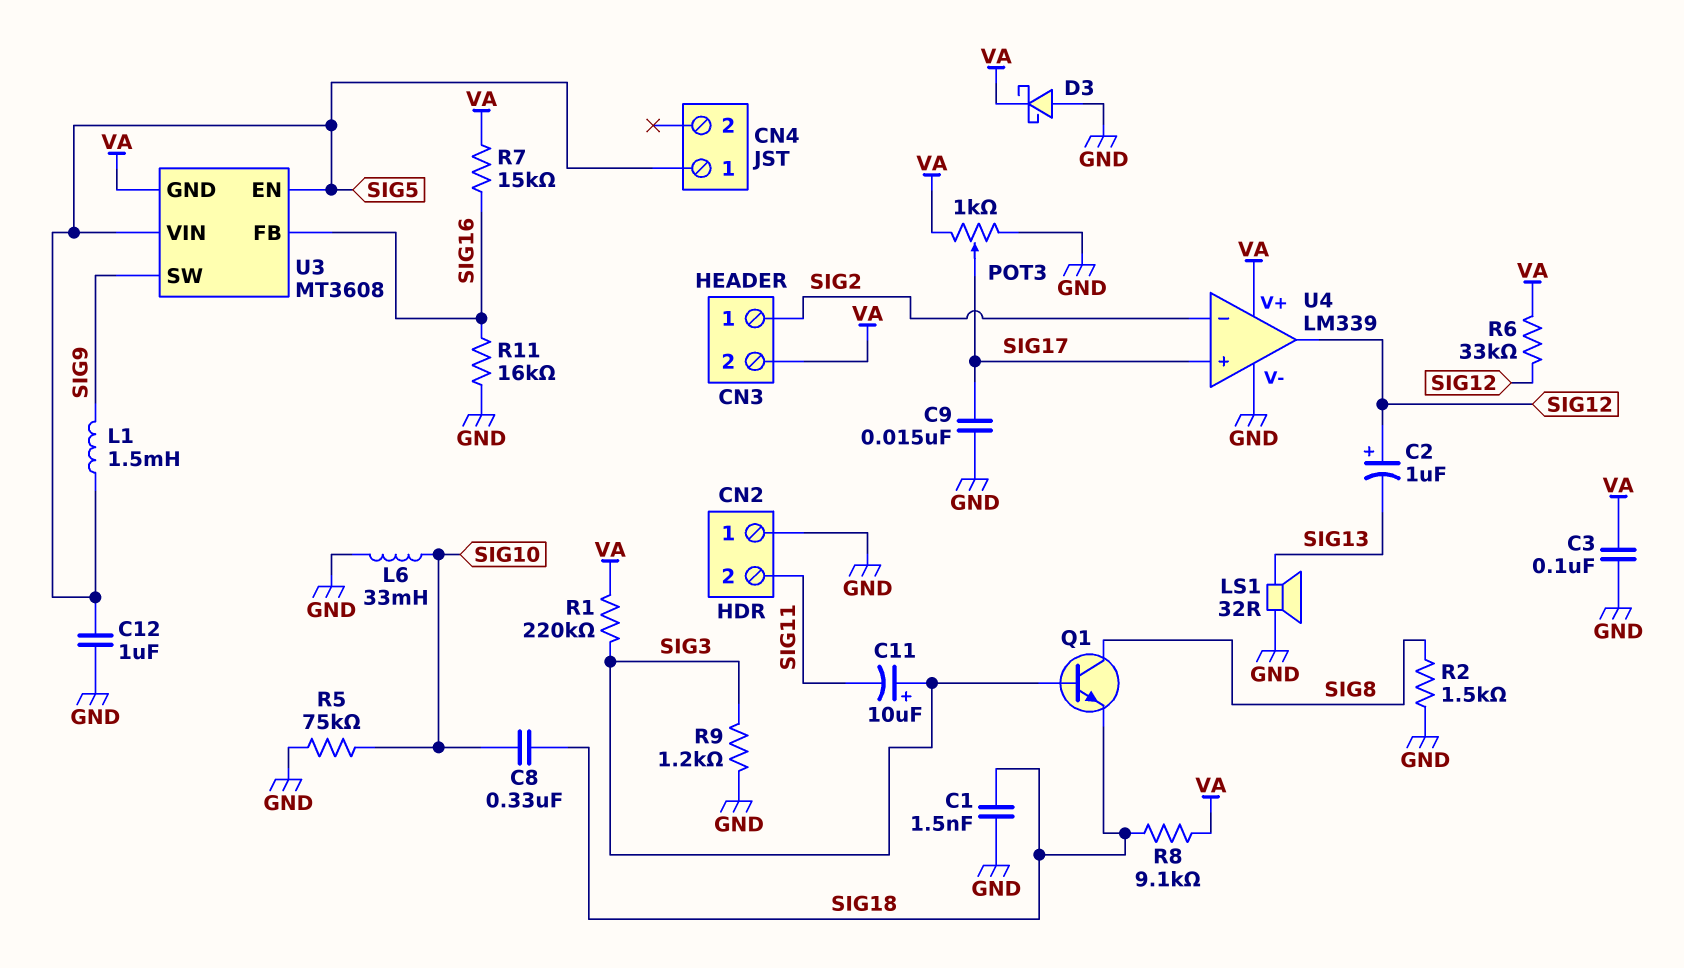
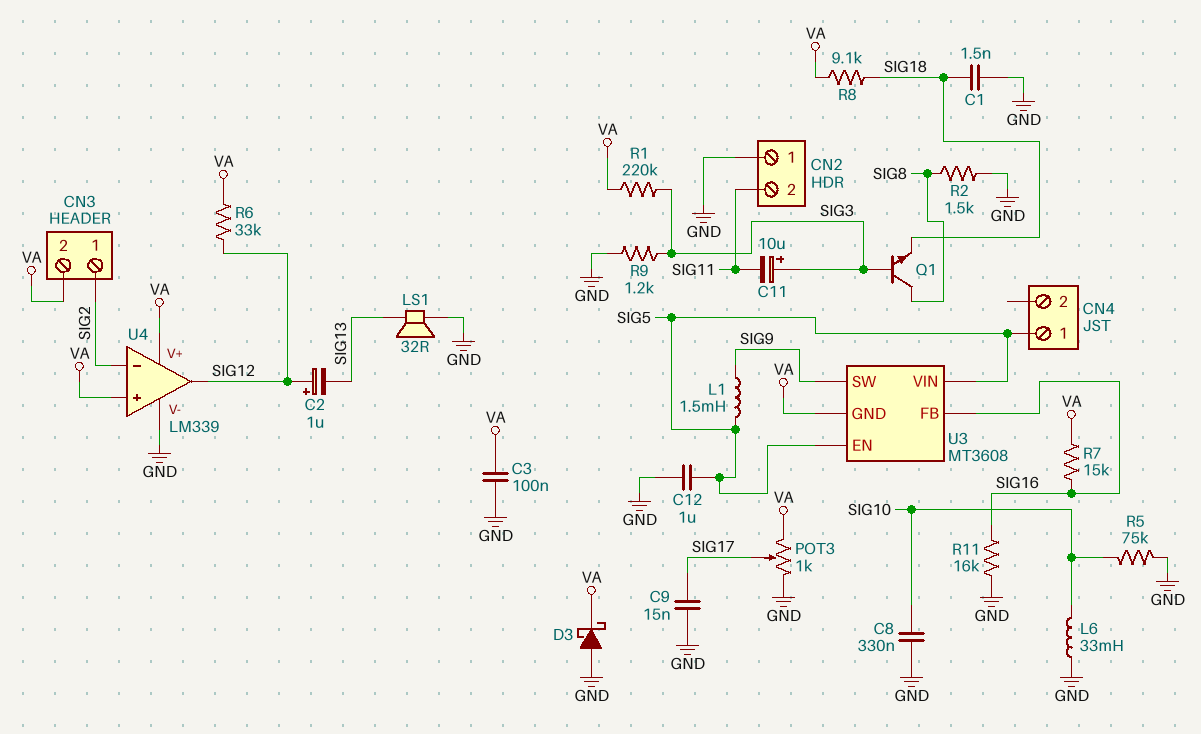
C8: 330nF (SIG10, SIG18) -> 330nF (GND, SIG10)
U4 pin in+: SIG17 -> VA

